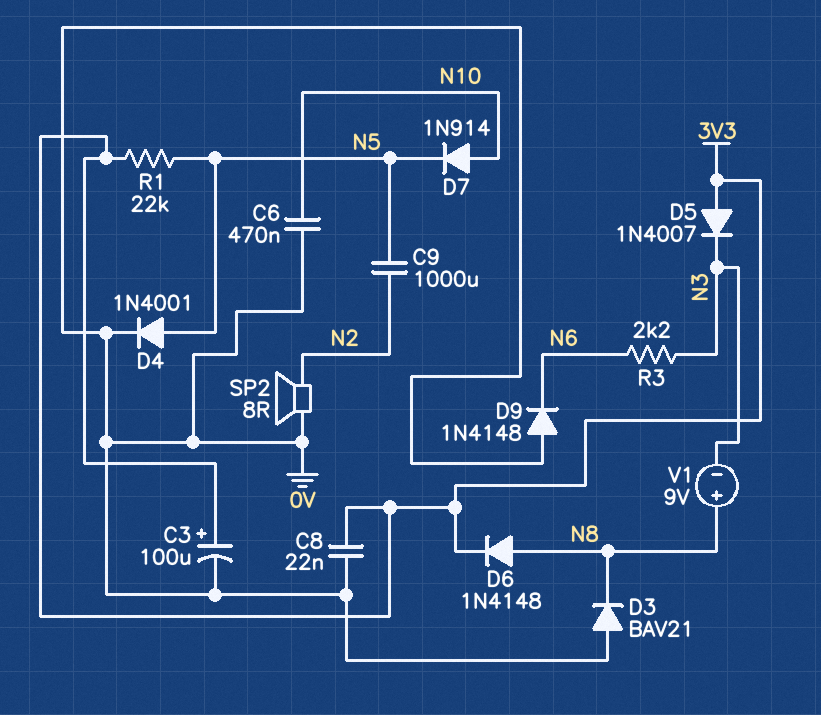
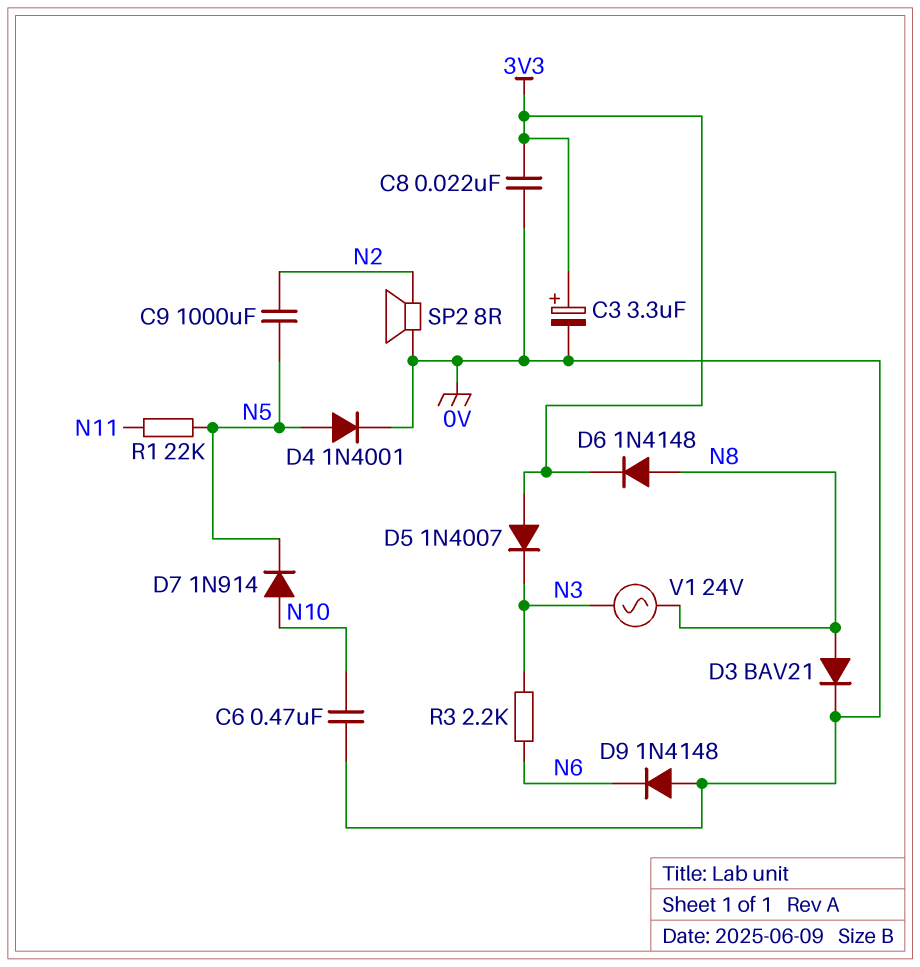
C3: 100uF (plus 3V3, minus 0V) -> 3.3uF (plus 3V3, minus 0V)
D3: diode BAV21 (A 0V, K N8) -> diode BAV21 (A N8, K 0V)
R1: 22k (3V3, N5) -> 22k (N5, N11)
V1: 9V (plus N8, minus N3) -> AC 24V (N3, N8)

